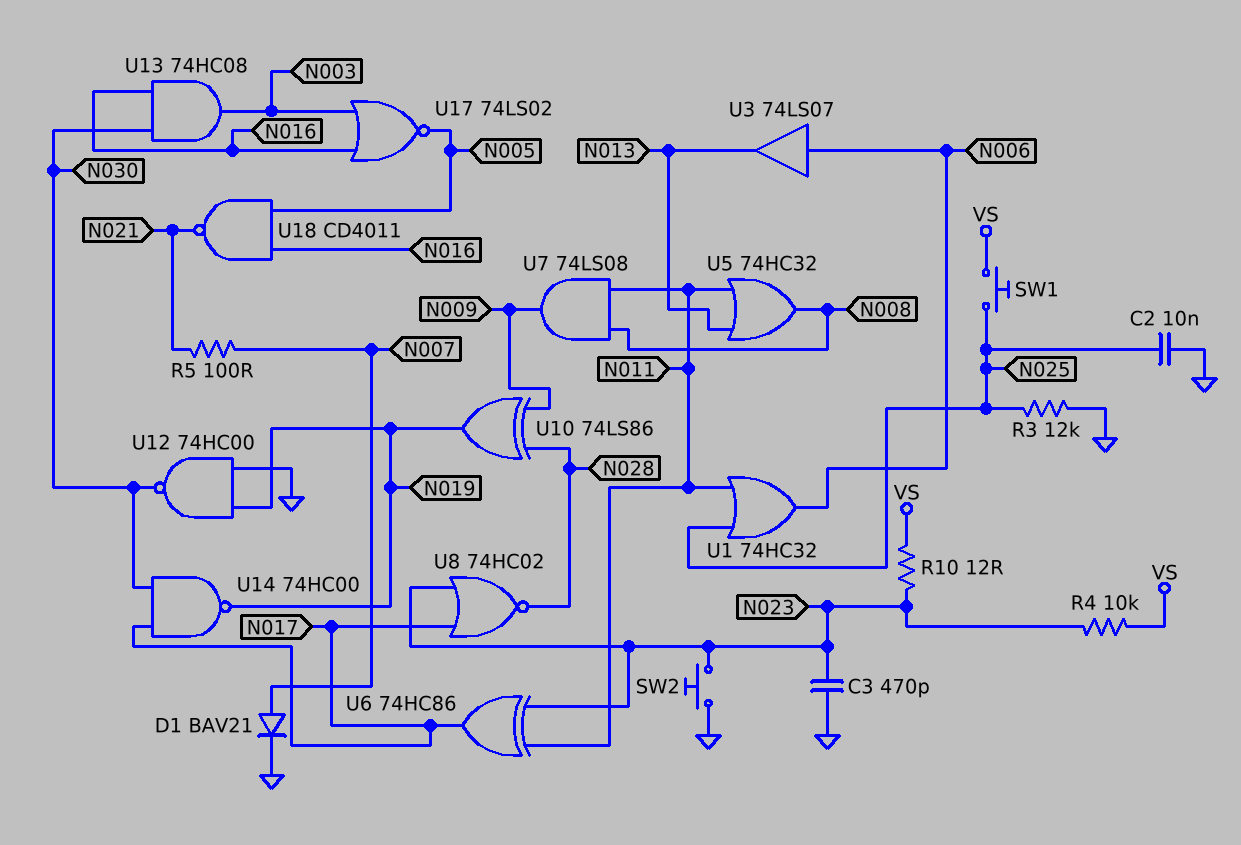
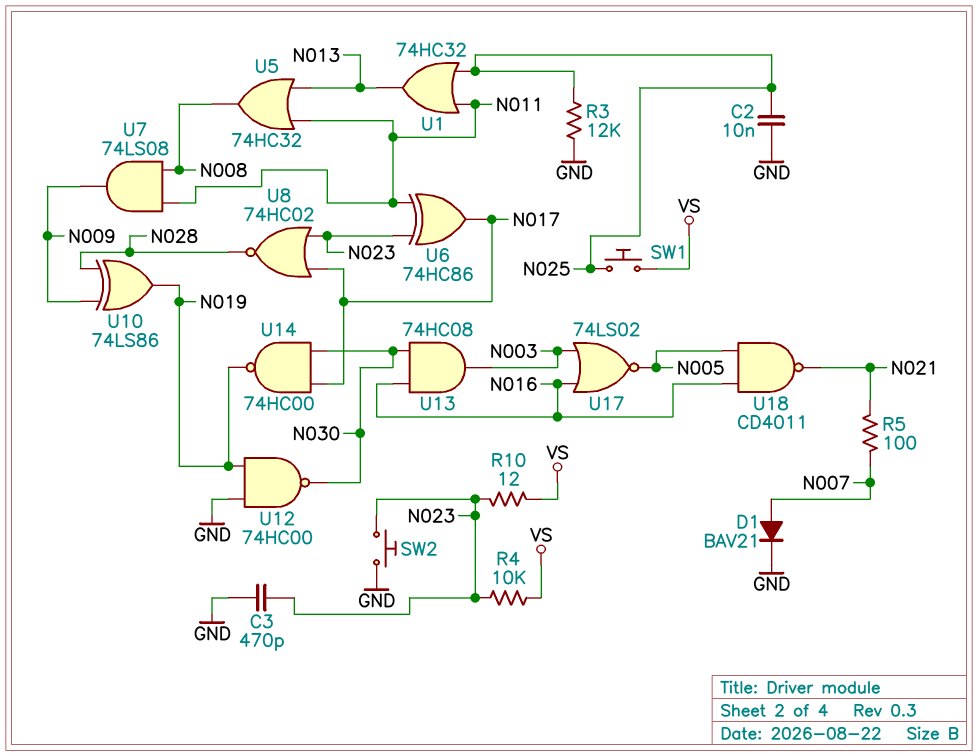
U1: OR 74HC32 (in N011, in N025, out N006) -> OR 74HC32 (in N011, in N025, out N013)
U3: buffer 74LS07 (in N006, out N013) -> none

